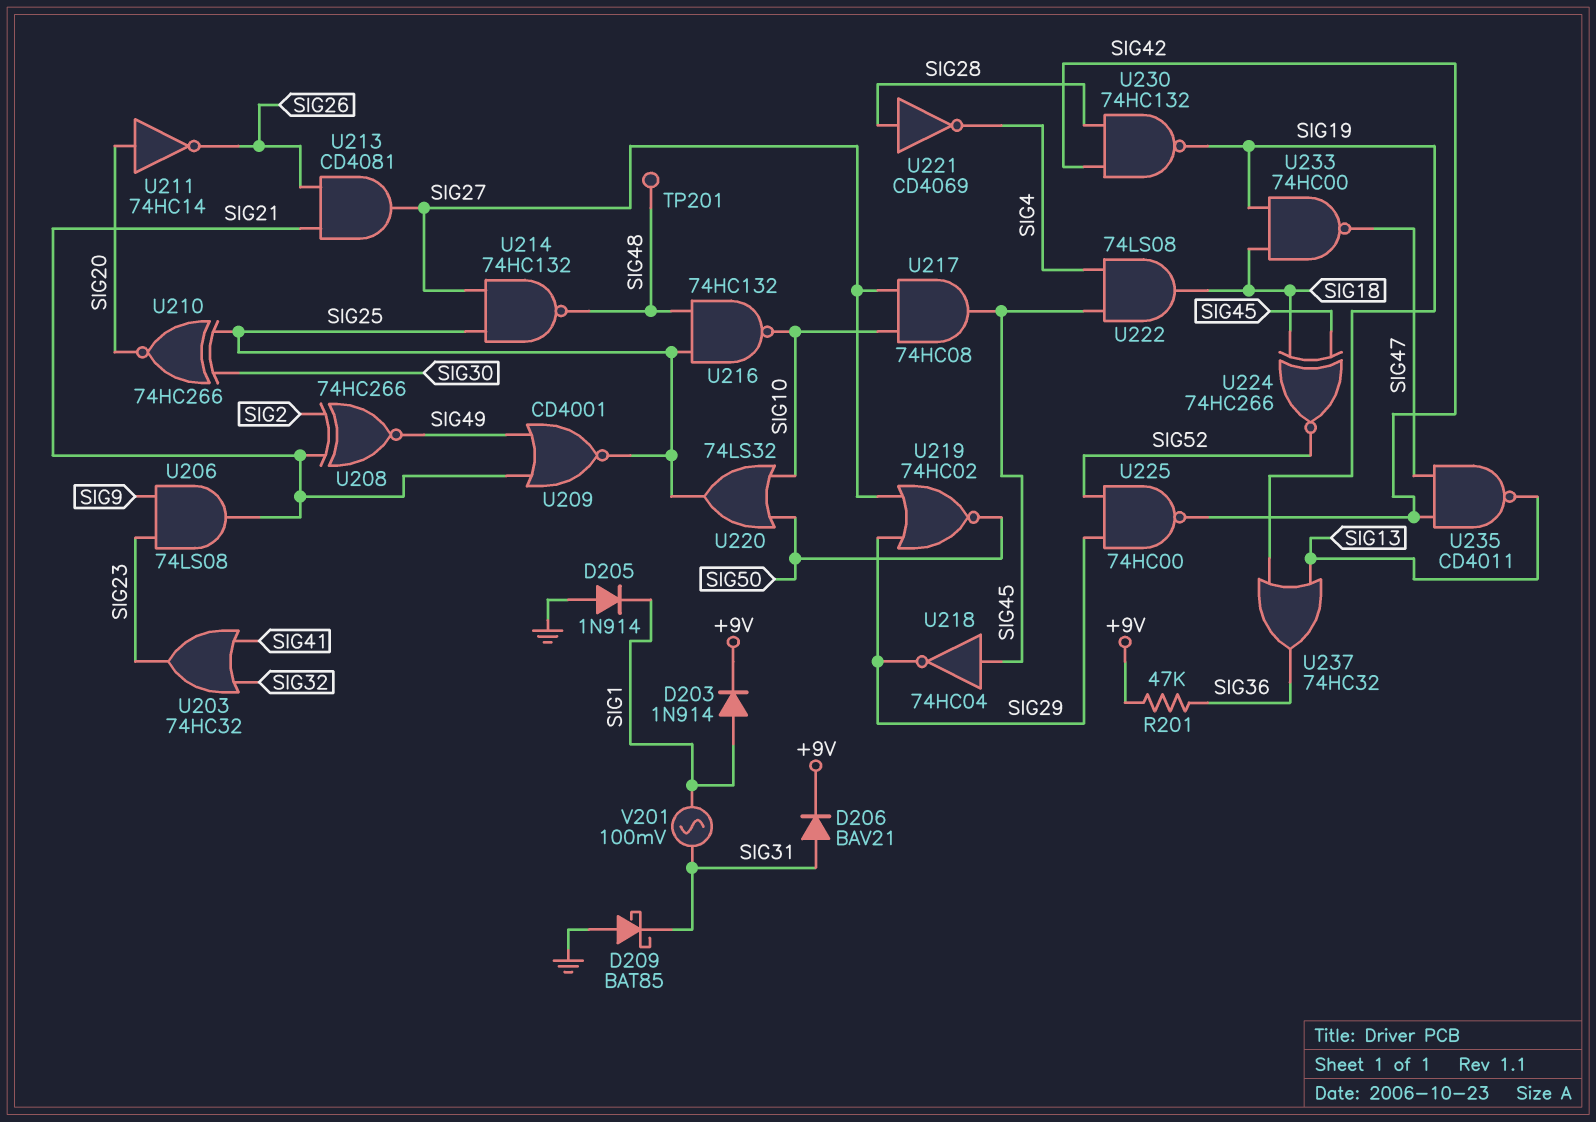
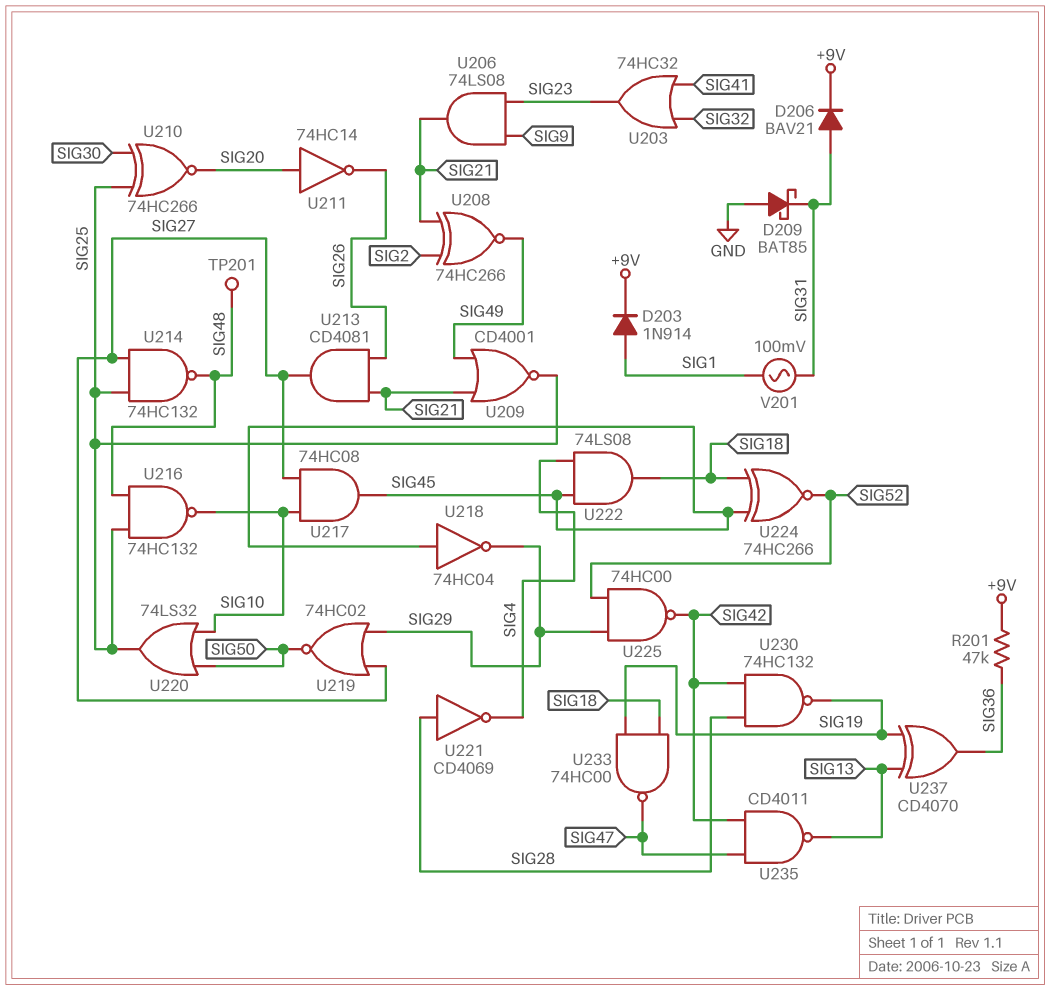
D205: diode 1N914 (A GND, K SIG1) -> none
U237: OR 74HC32 (in SIG13, in SIG19, out SIG36) -> XOR CD4070 (in SIG13, in SIG19, out SIG36)

